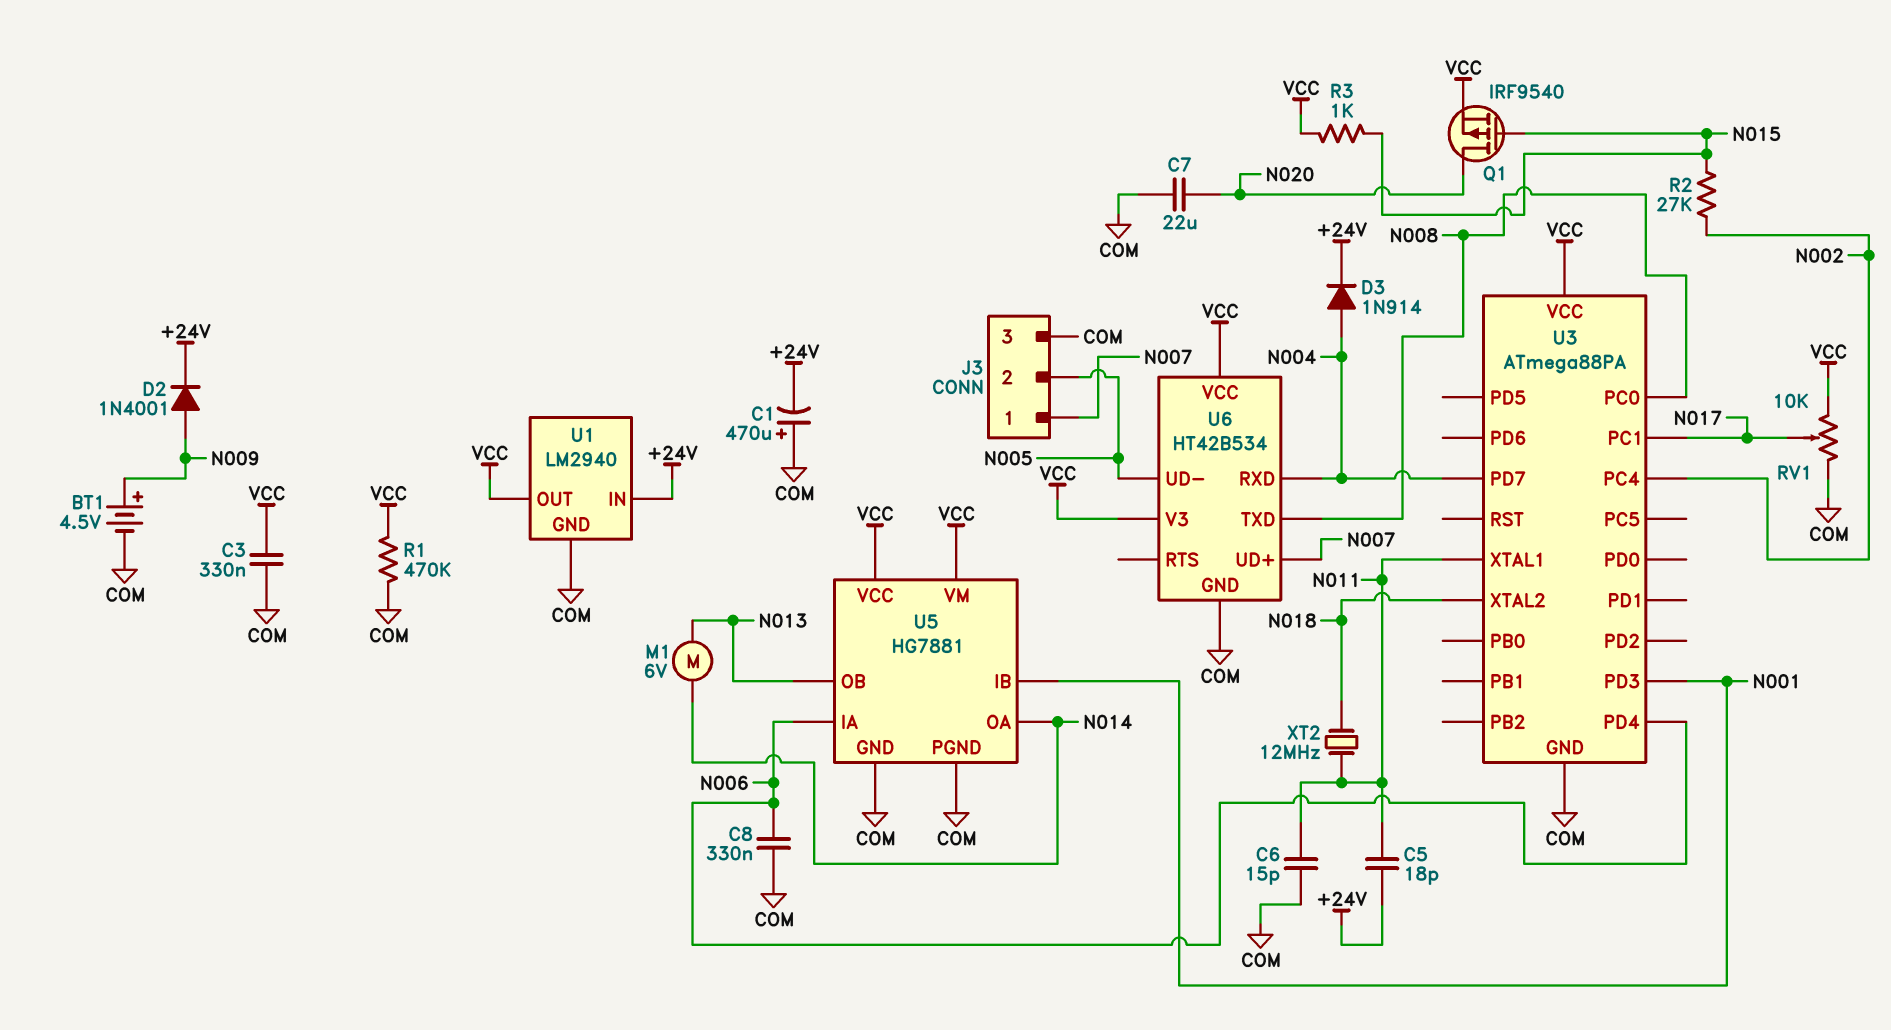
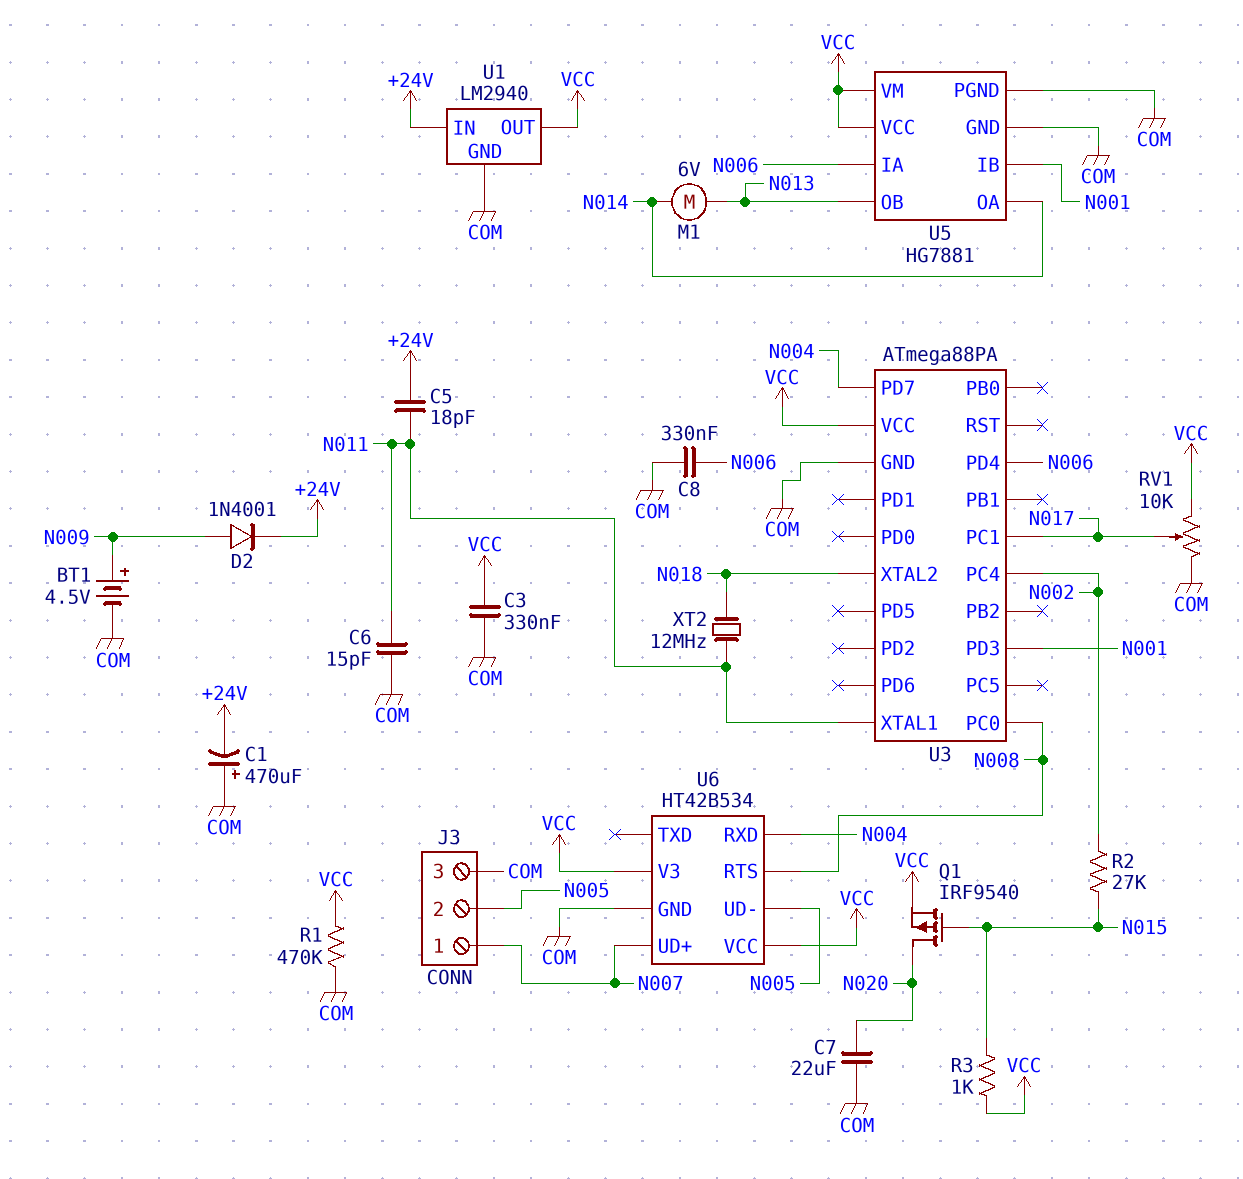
D3: diode 1N914 (A N004, K +24V) -> none
U6 pin RTS: none -> N008
U6 pin TXD: N008 -> none

